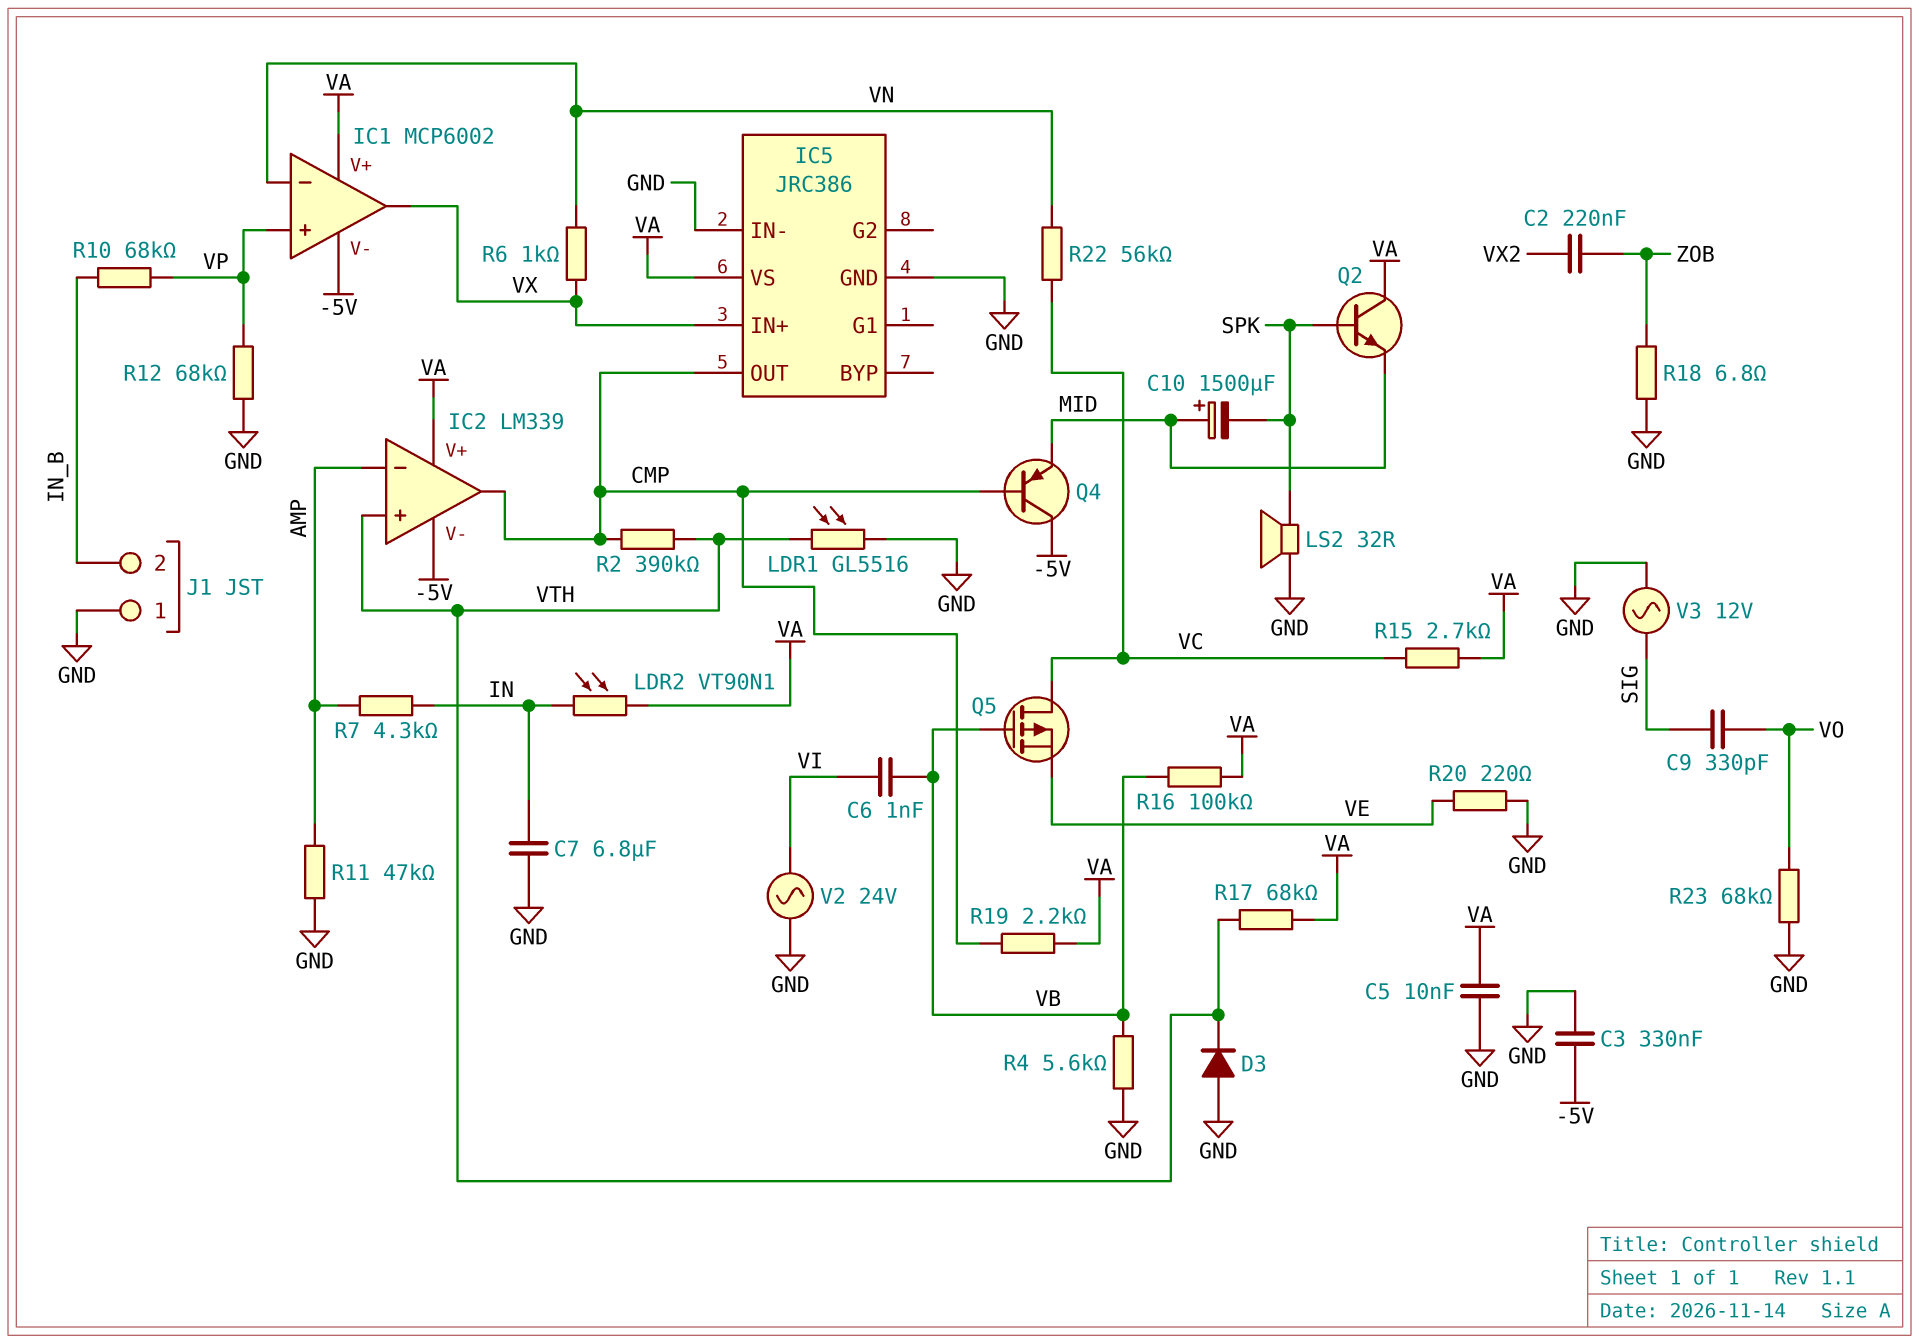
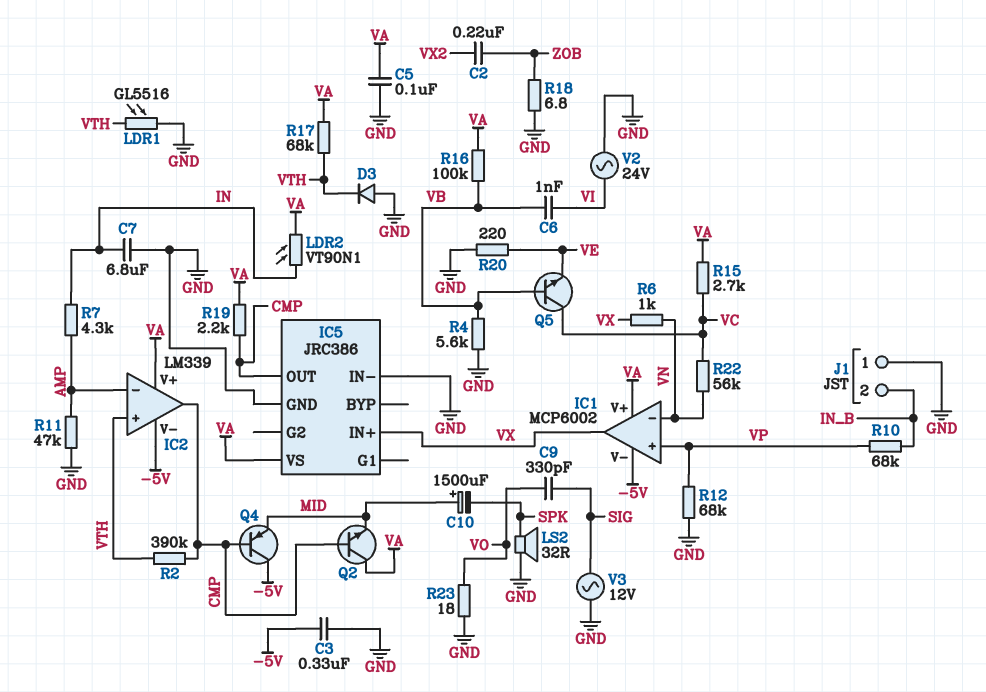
C5: 10nF (GND, VA) -> 100nF (GND, VA)
Q2: NPN (B SPK, C VA, E MID) -> NPN (B CMP, C VA, E MID)
Q5: PMOS (G VB, D VC, S VE) -> NPN (B VB, C VC, E VE)
R23: 68k (GND, VO) -> 18 (GND, VO)

